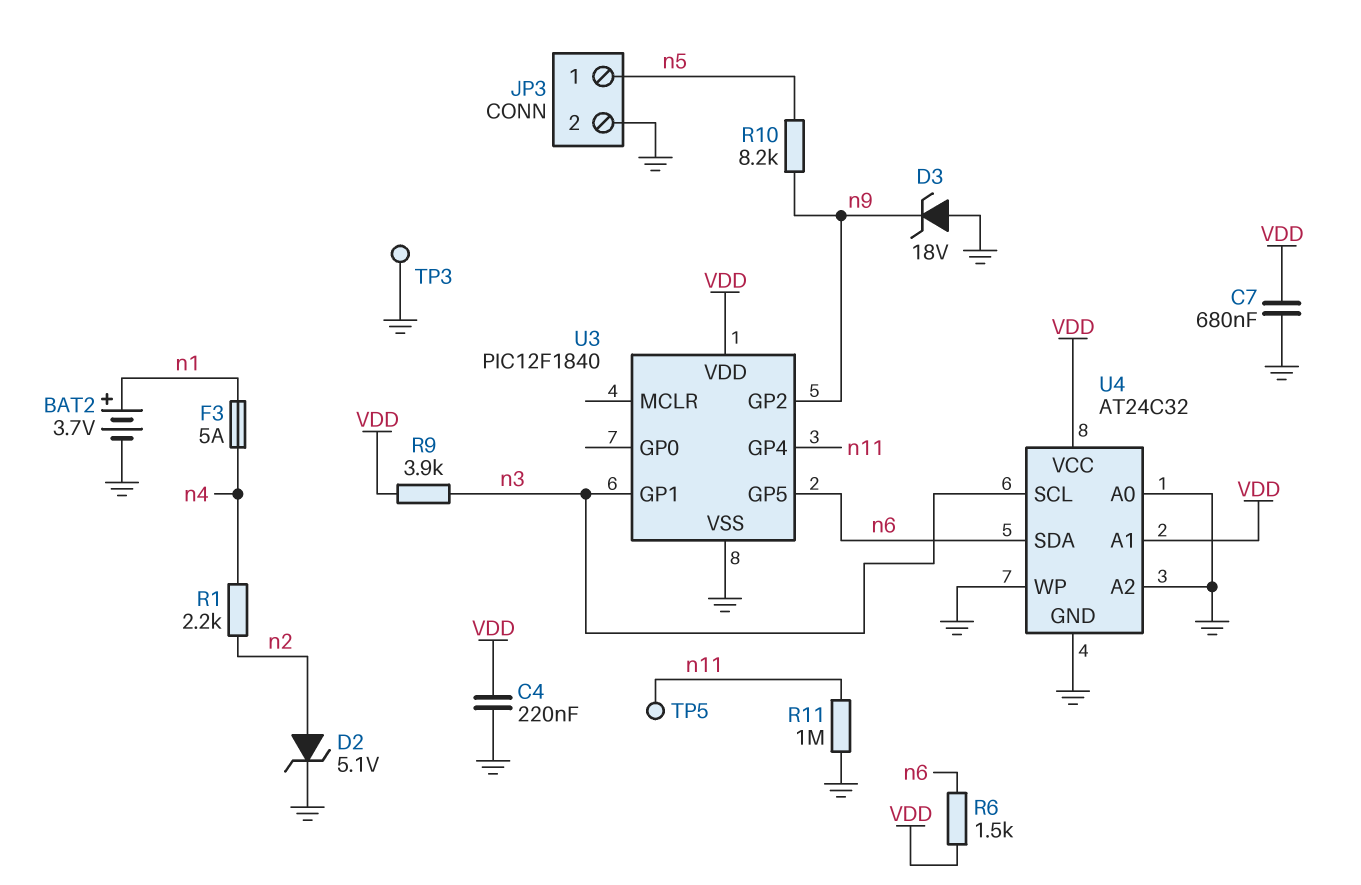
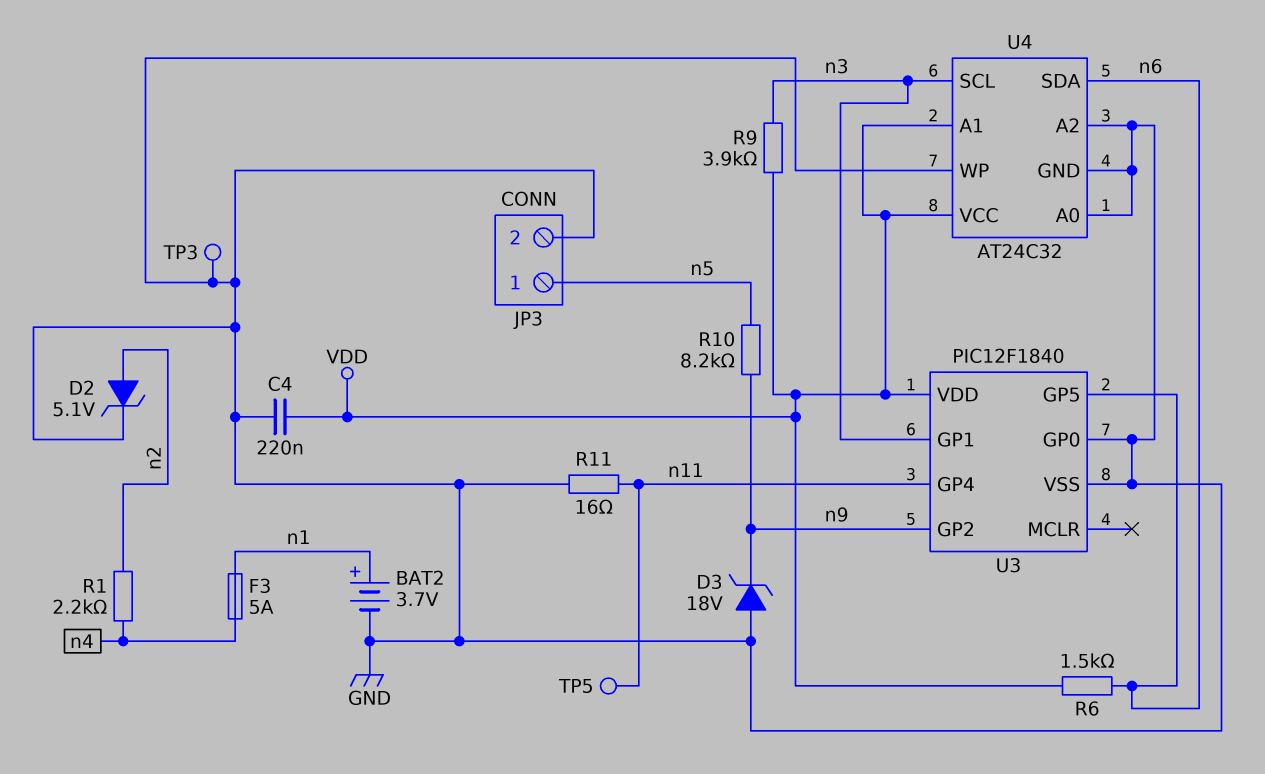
C7: 680nF (GND, VDD) -> none
R11: 1M (GND, n11) -> 16 (GND, n11)
U3 pin GP0: none -> GND

